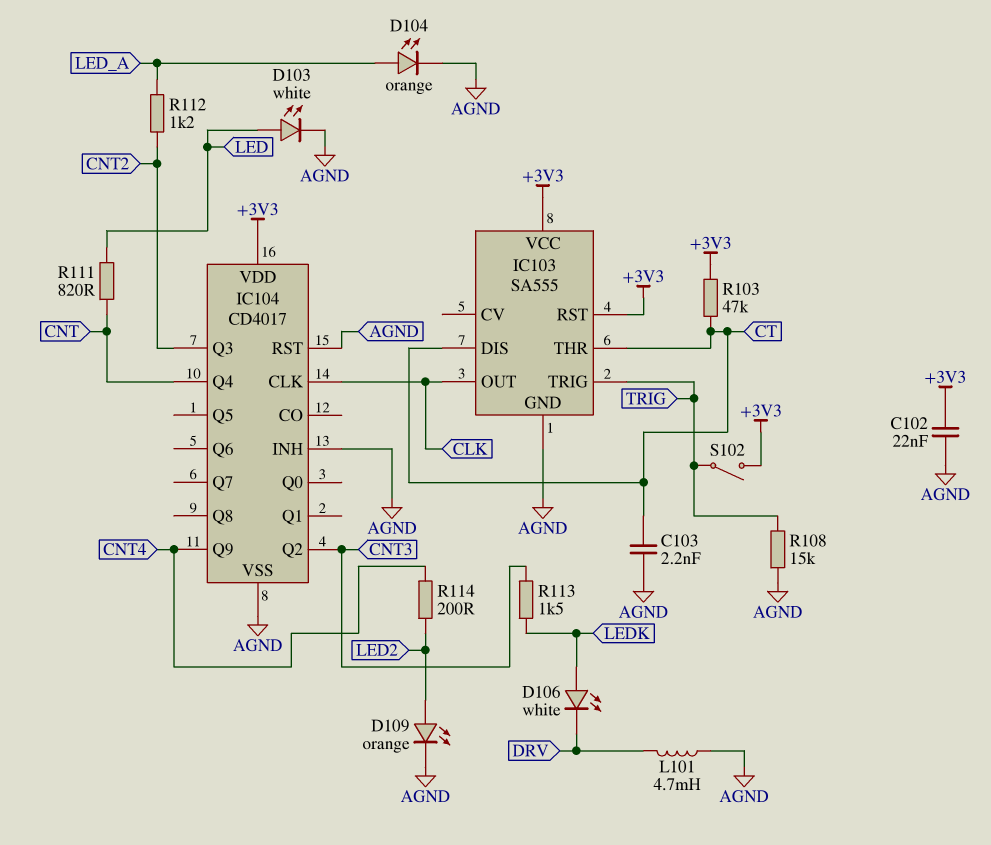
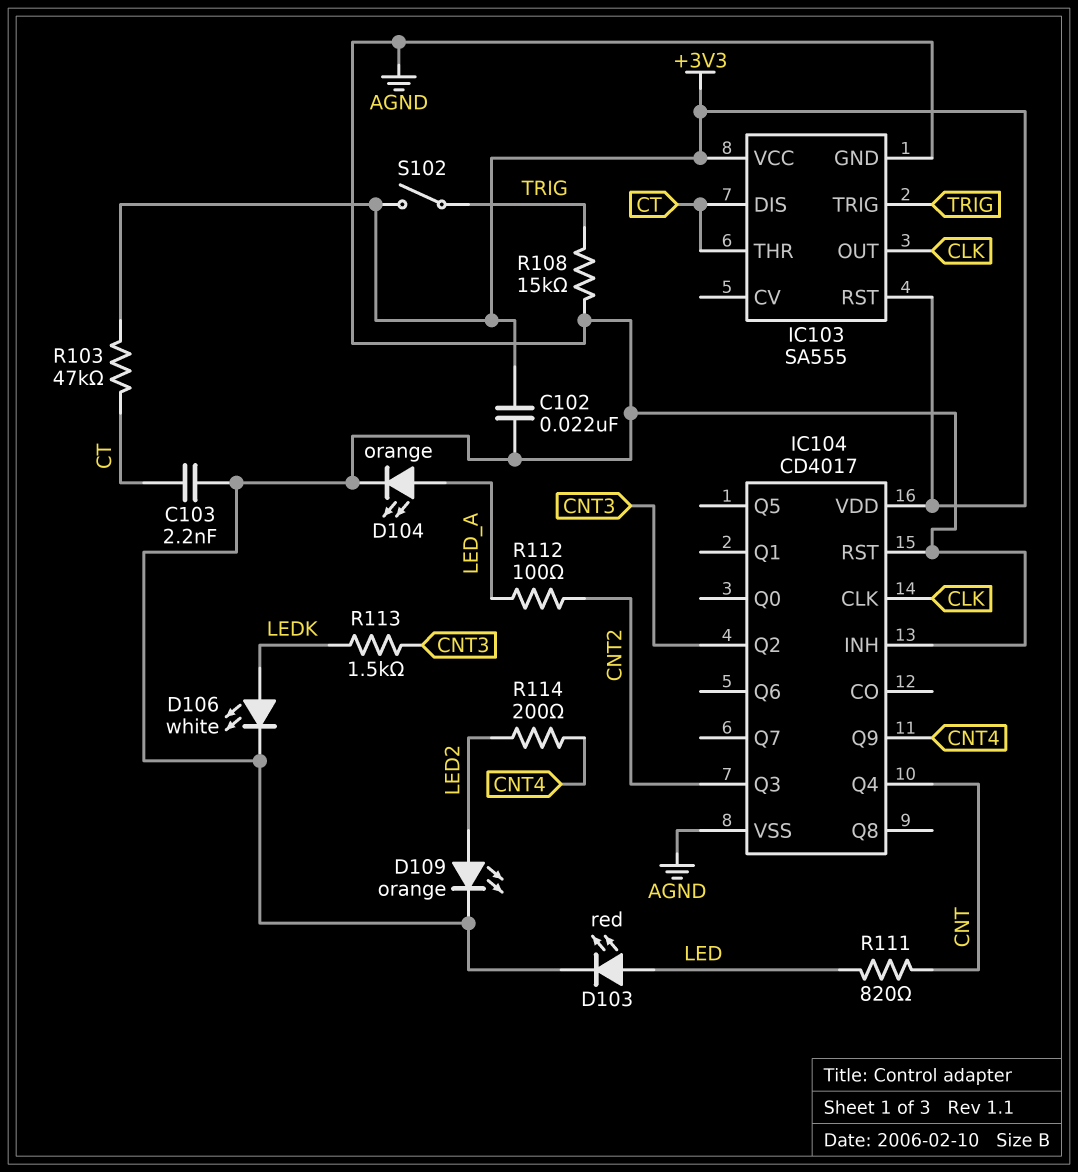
D103: LED white (A LED, K AGND) -> LED red (A LED, K AGND)
D106: LED white (A LEDK, K DRV) -> LED white (A LEDK, K AGND)
L101: 4.7mH (AGND, DRV) -> none
R112: 1.2k (CNT2, LED_A) -> 100 (CNT2, LED_A)

